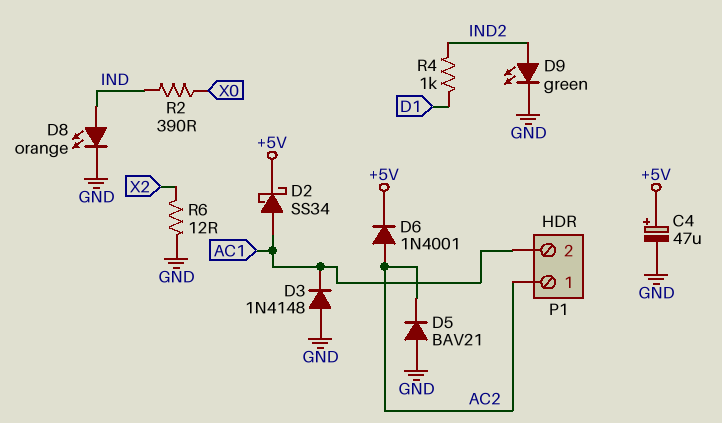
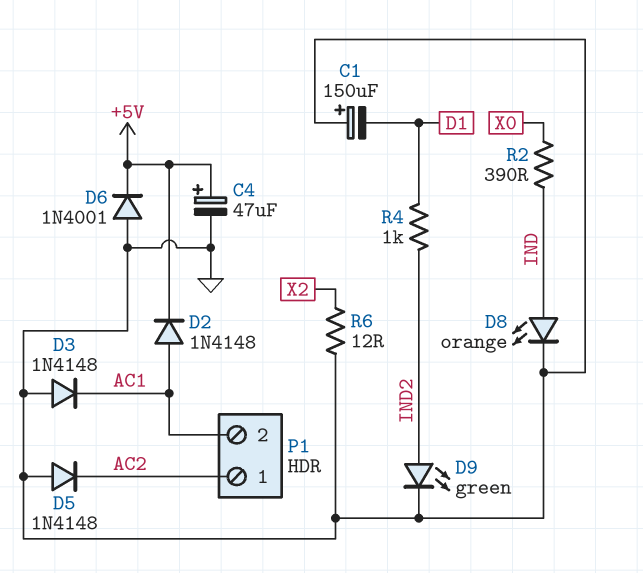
C1: none -> 150uF (plus GND, minus D1)
D2: schottky SS34 (A AC1, K +5V) -> diode 1N4148 (A AC1, K +5V)
D5: diode BAV21 (A GND, K AC2) -> diode 1N4148 (A GND, K AC2)
D6: diode 1N4001 (A AC2, K +5V) -> diode 1N4001 (A GND, K +5V)

